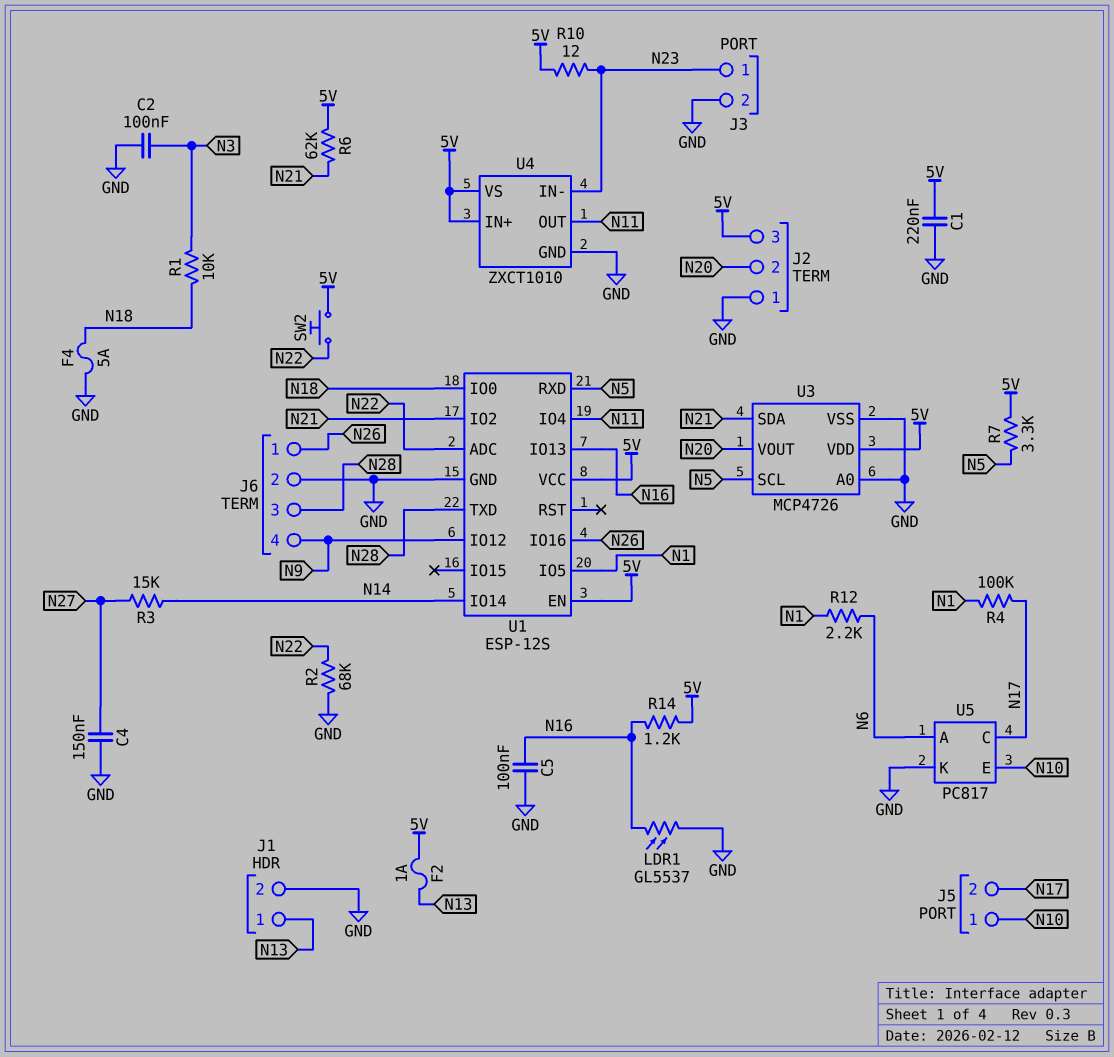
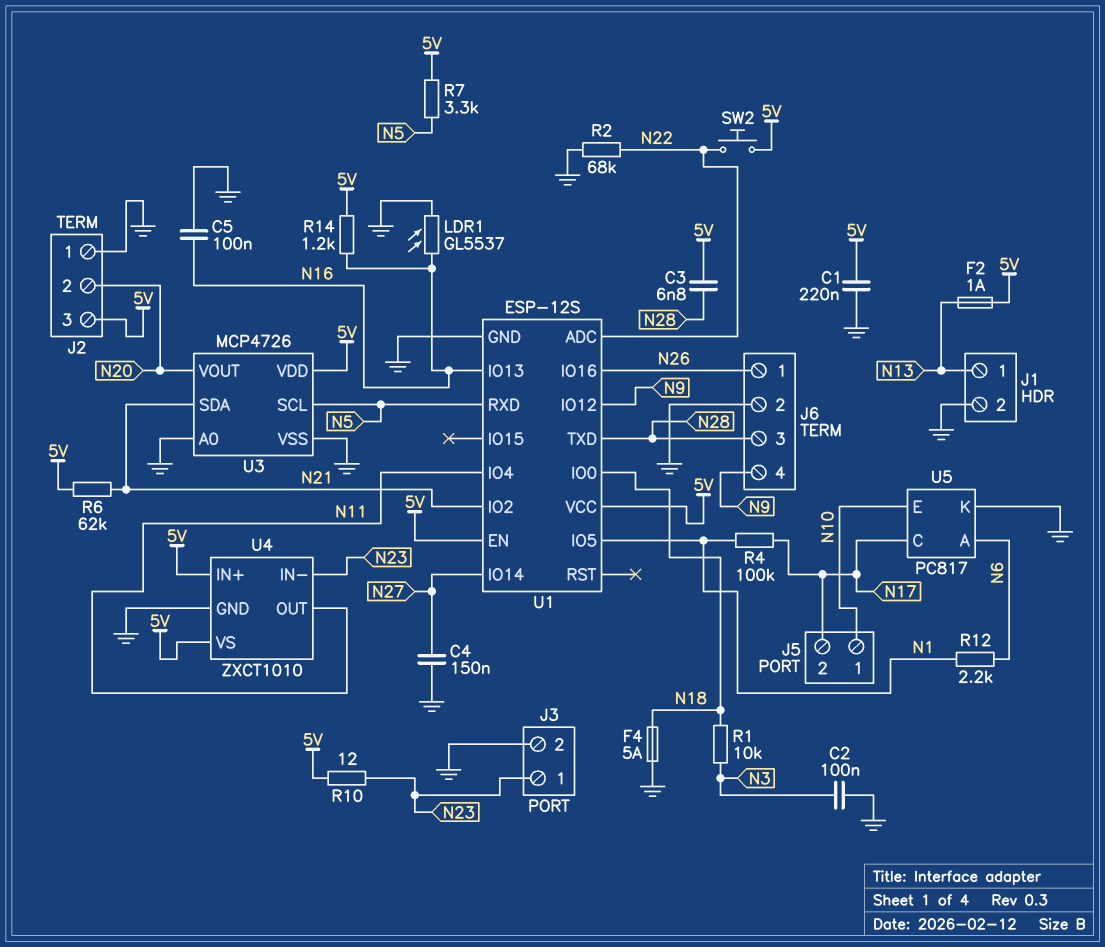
C3: none -> 6.8nF (5V, N28)
R3: 15k (N14, N27) -> none
U1 pin IO14: N14 -> N27

